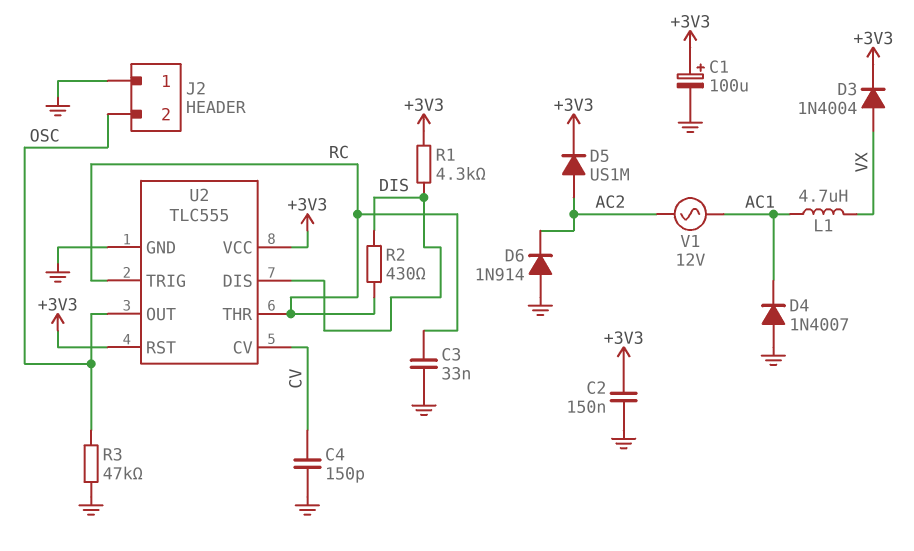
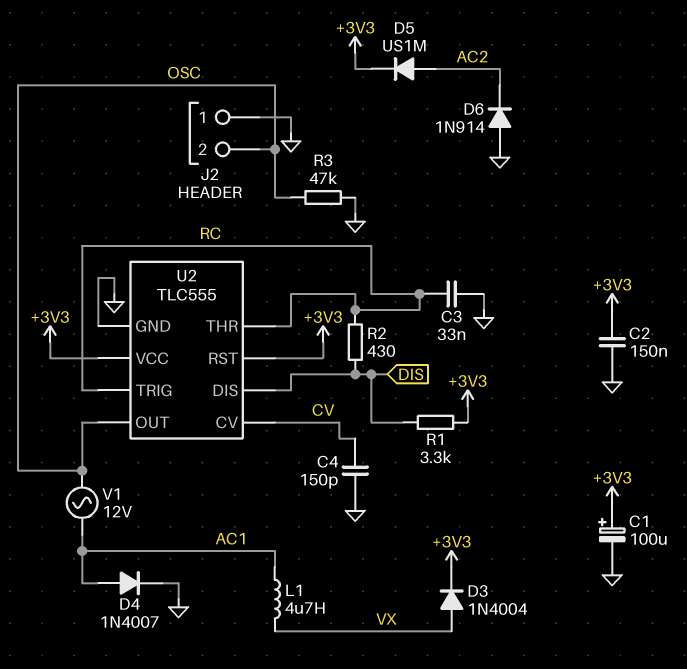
D4: diode 1N4007 (A GND, K AC1) -> diode 1N4007 (A AC1, K GND)
R1: 4.3k (+3V3, DIS) -> 3.3k (+3V3, DIS)
V1: AC 12V (AC1, AC2) -> AC 12V (AC1, OSC)

